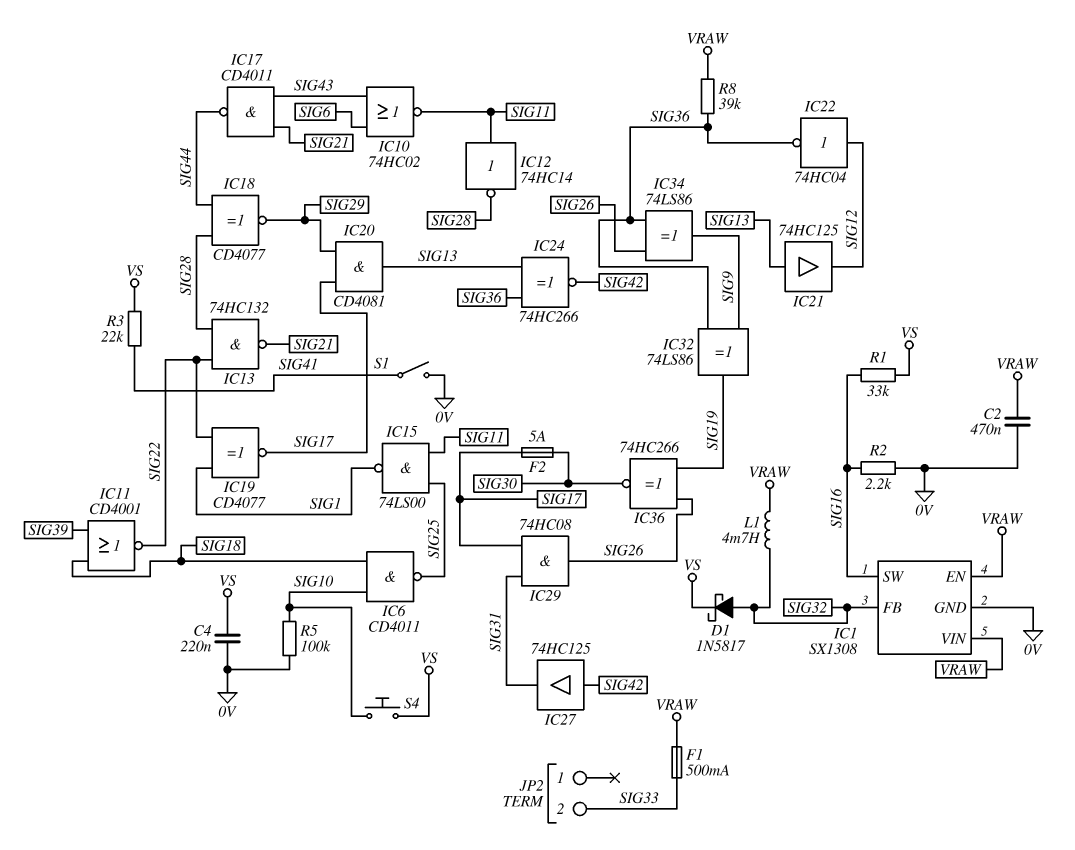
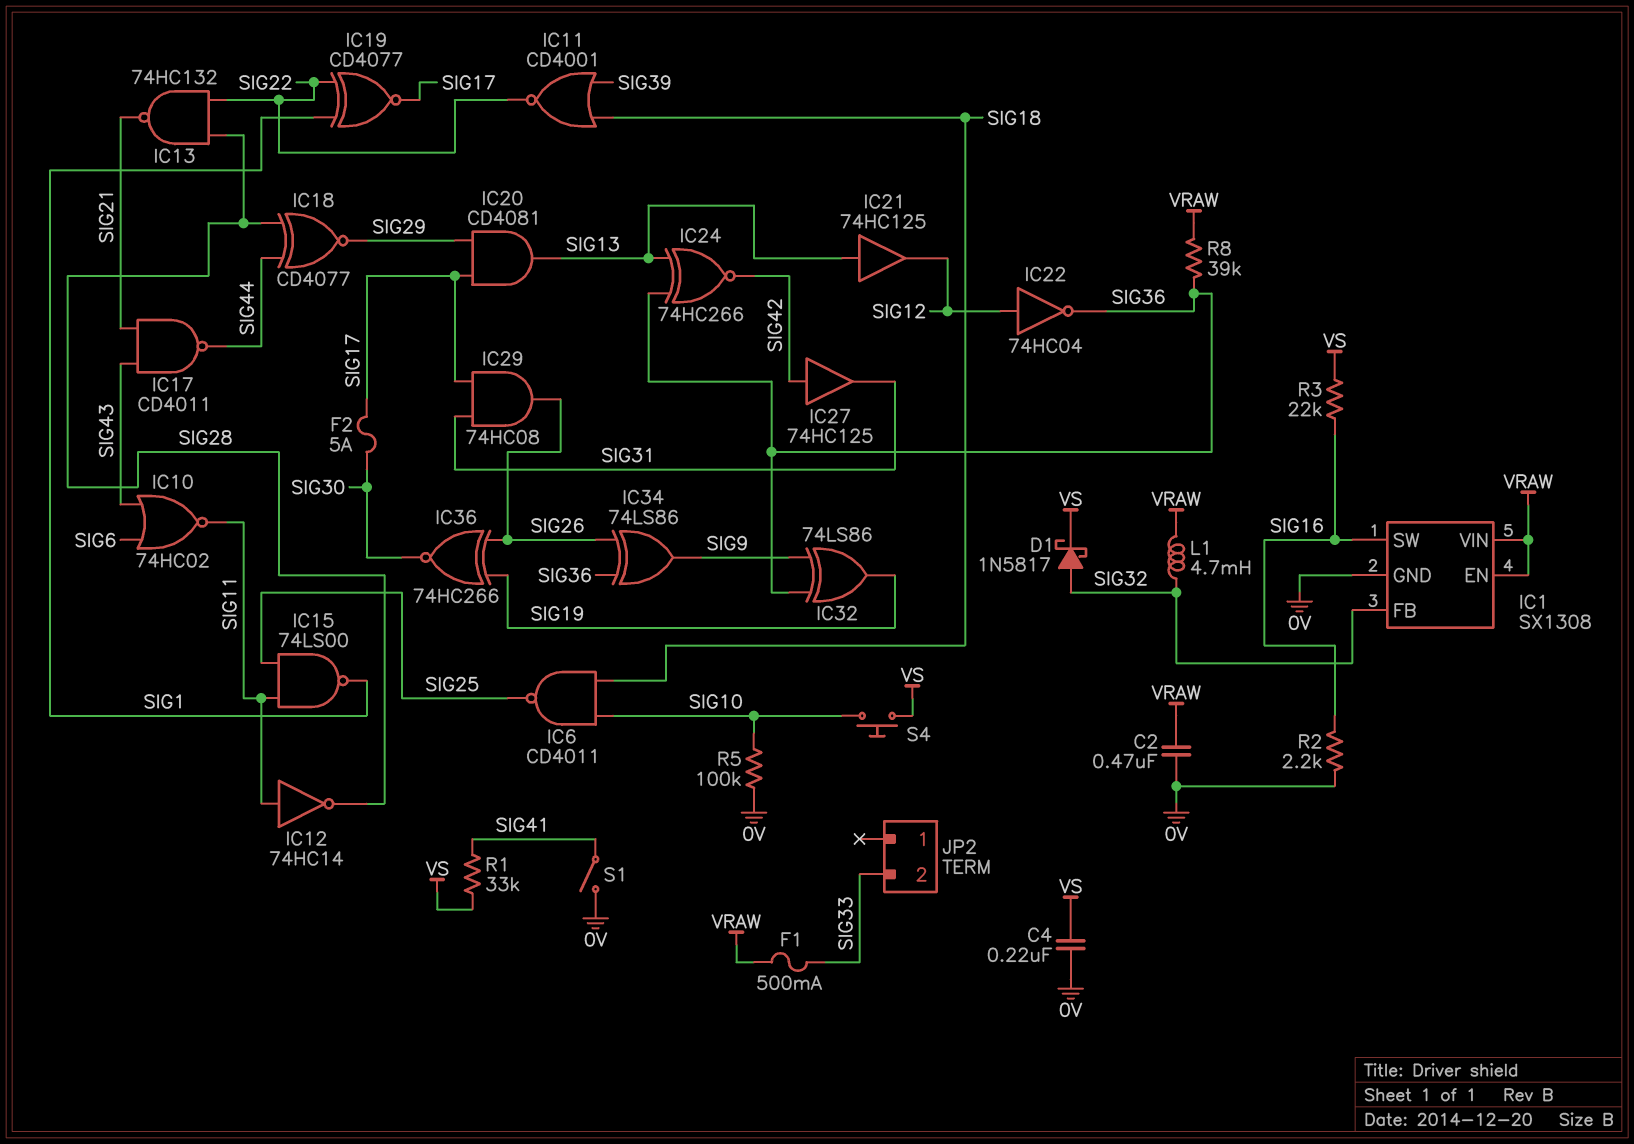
R1: 33k (SIG16, VS) -> 33k (SIG41, VS)
R3: 22k (SIG41, VS) -> 22k (SIG16, VS)

